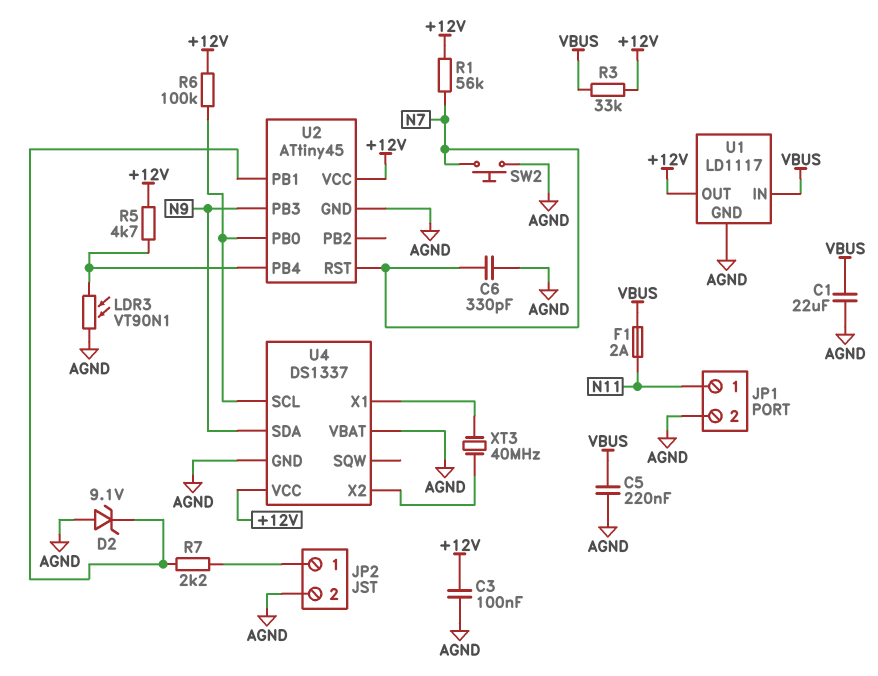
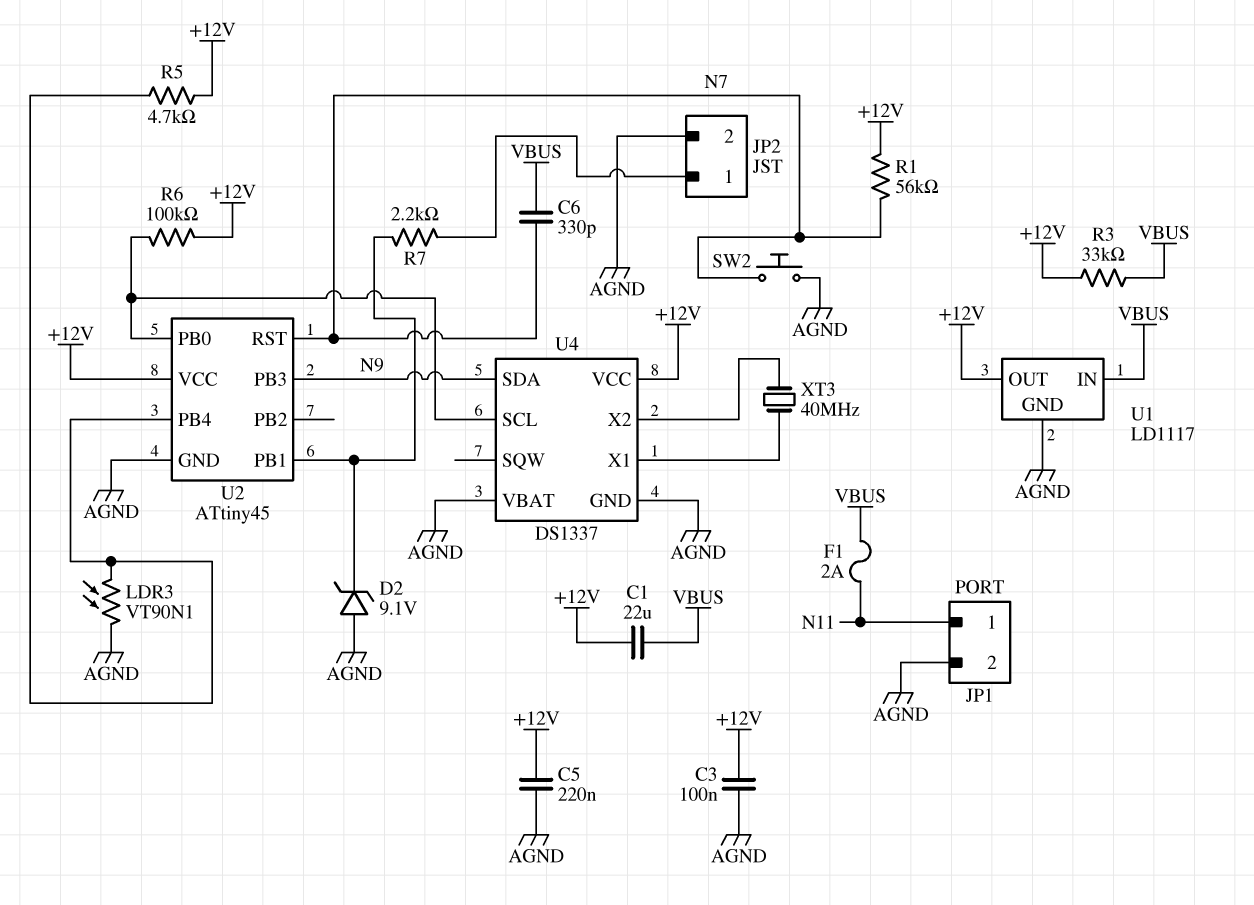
C1: 22uF (AGND, VBUS) -> 22uF (+12V, VBUS)
C5: 220nF (AGND, VBUS) -> 220nF (+12V, AGND)
C6: 330pF (AGND, N7) -> 330pF (N7, VBUS)

